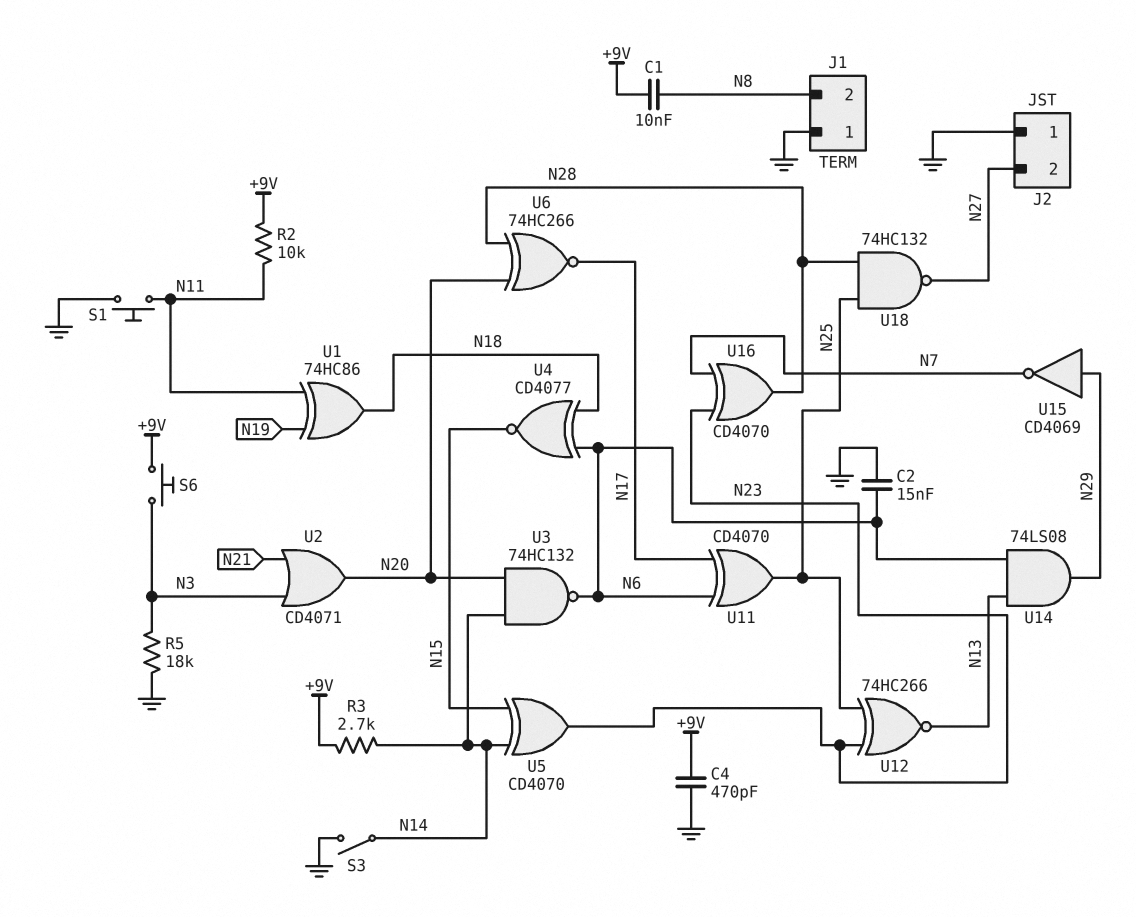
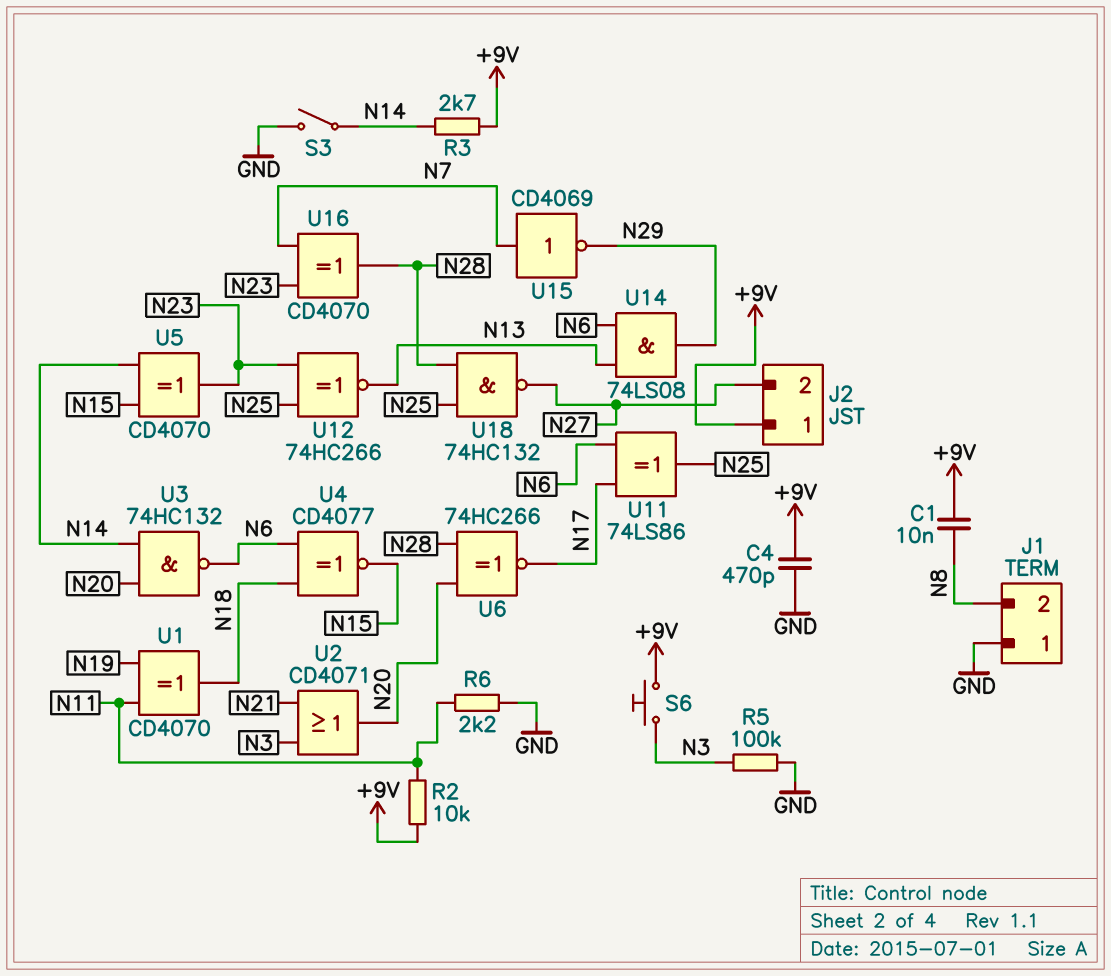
C2: 15nF (GND, N6) -> none
J2 pin 1: GND -> +9V
R5: 18k (GND, N3) -> 100k (GND, N3)
R6: none -> 2.2k (GND, N11)
S1: button (GND, N11) -> none
U1: XOR 74HC86 (in N11, in N19, out N18) -> XOR CD4070 (in N11, in N19, out N18)
U11: XOR CD4070 (in N6, in N17, out N25) -> XOR 74LS86 (in N6, in N17, out N25)
U15: NOT CD4069 (in N29, out N7) -> NOT CD4069 (in N7, out N29)

